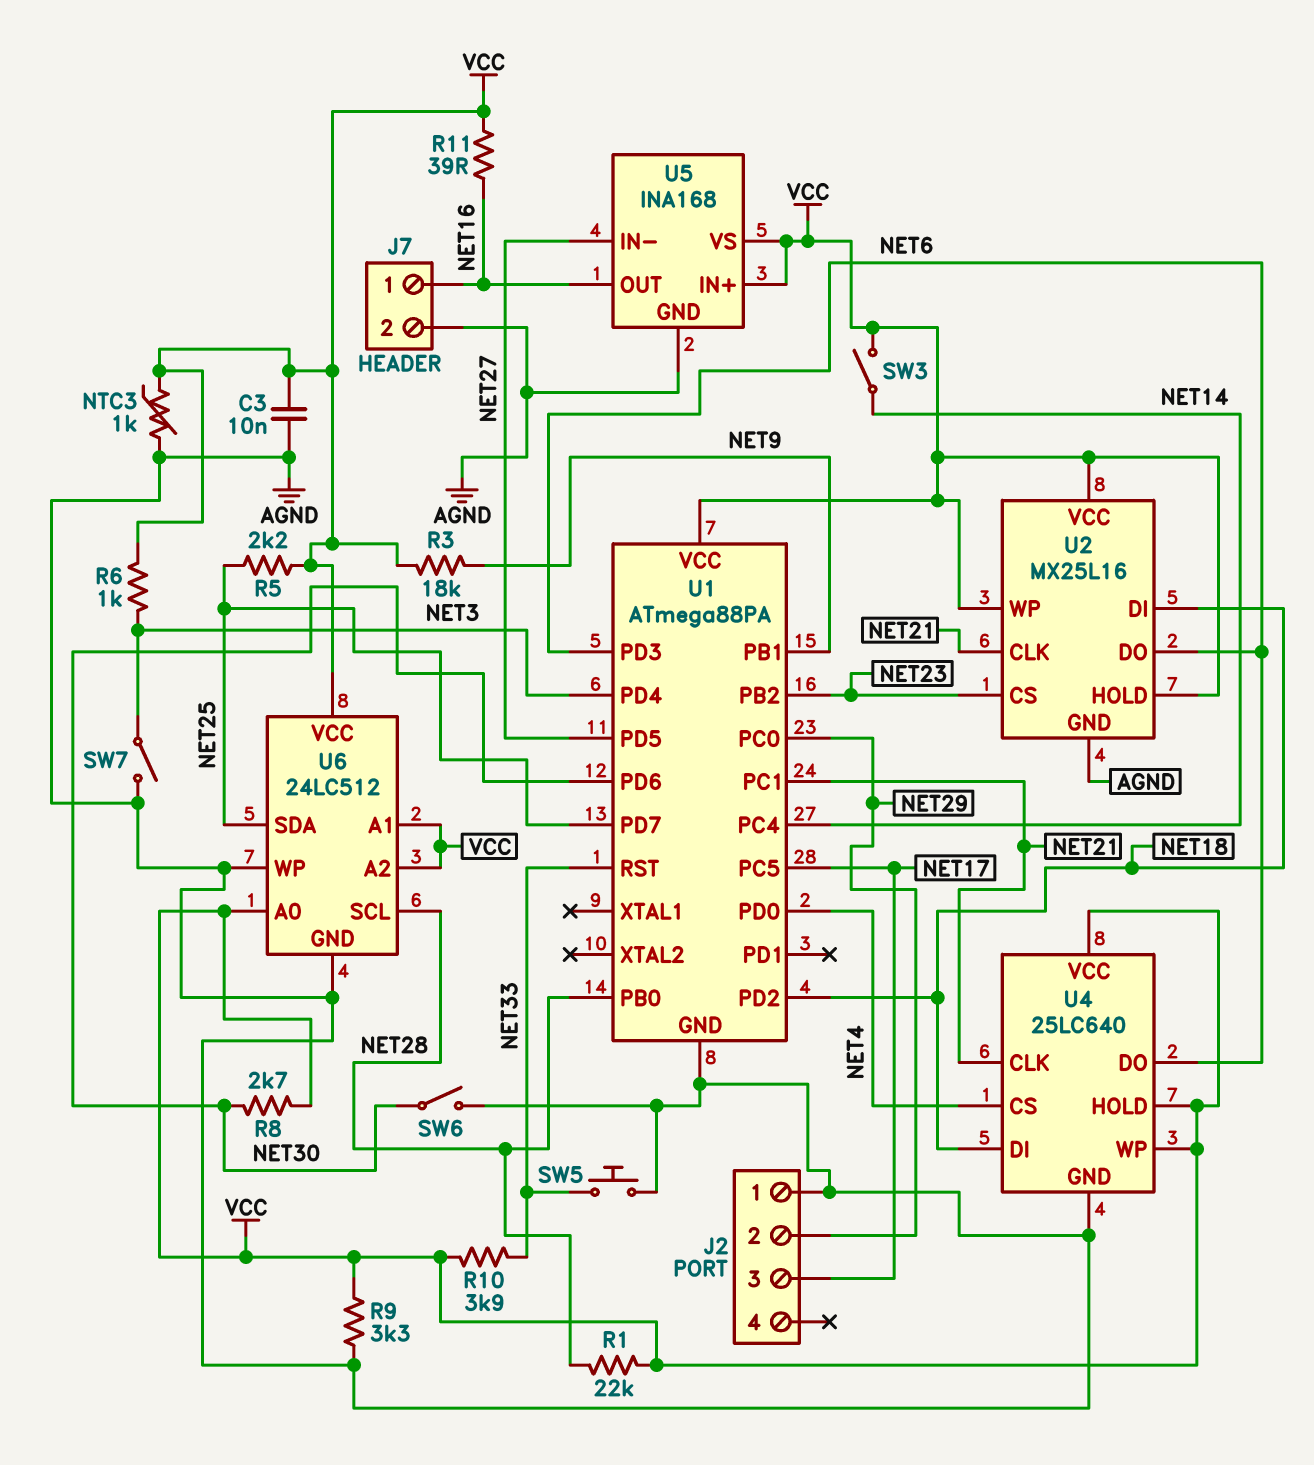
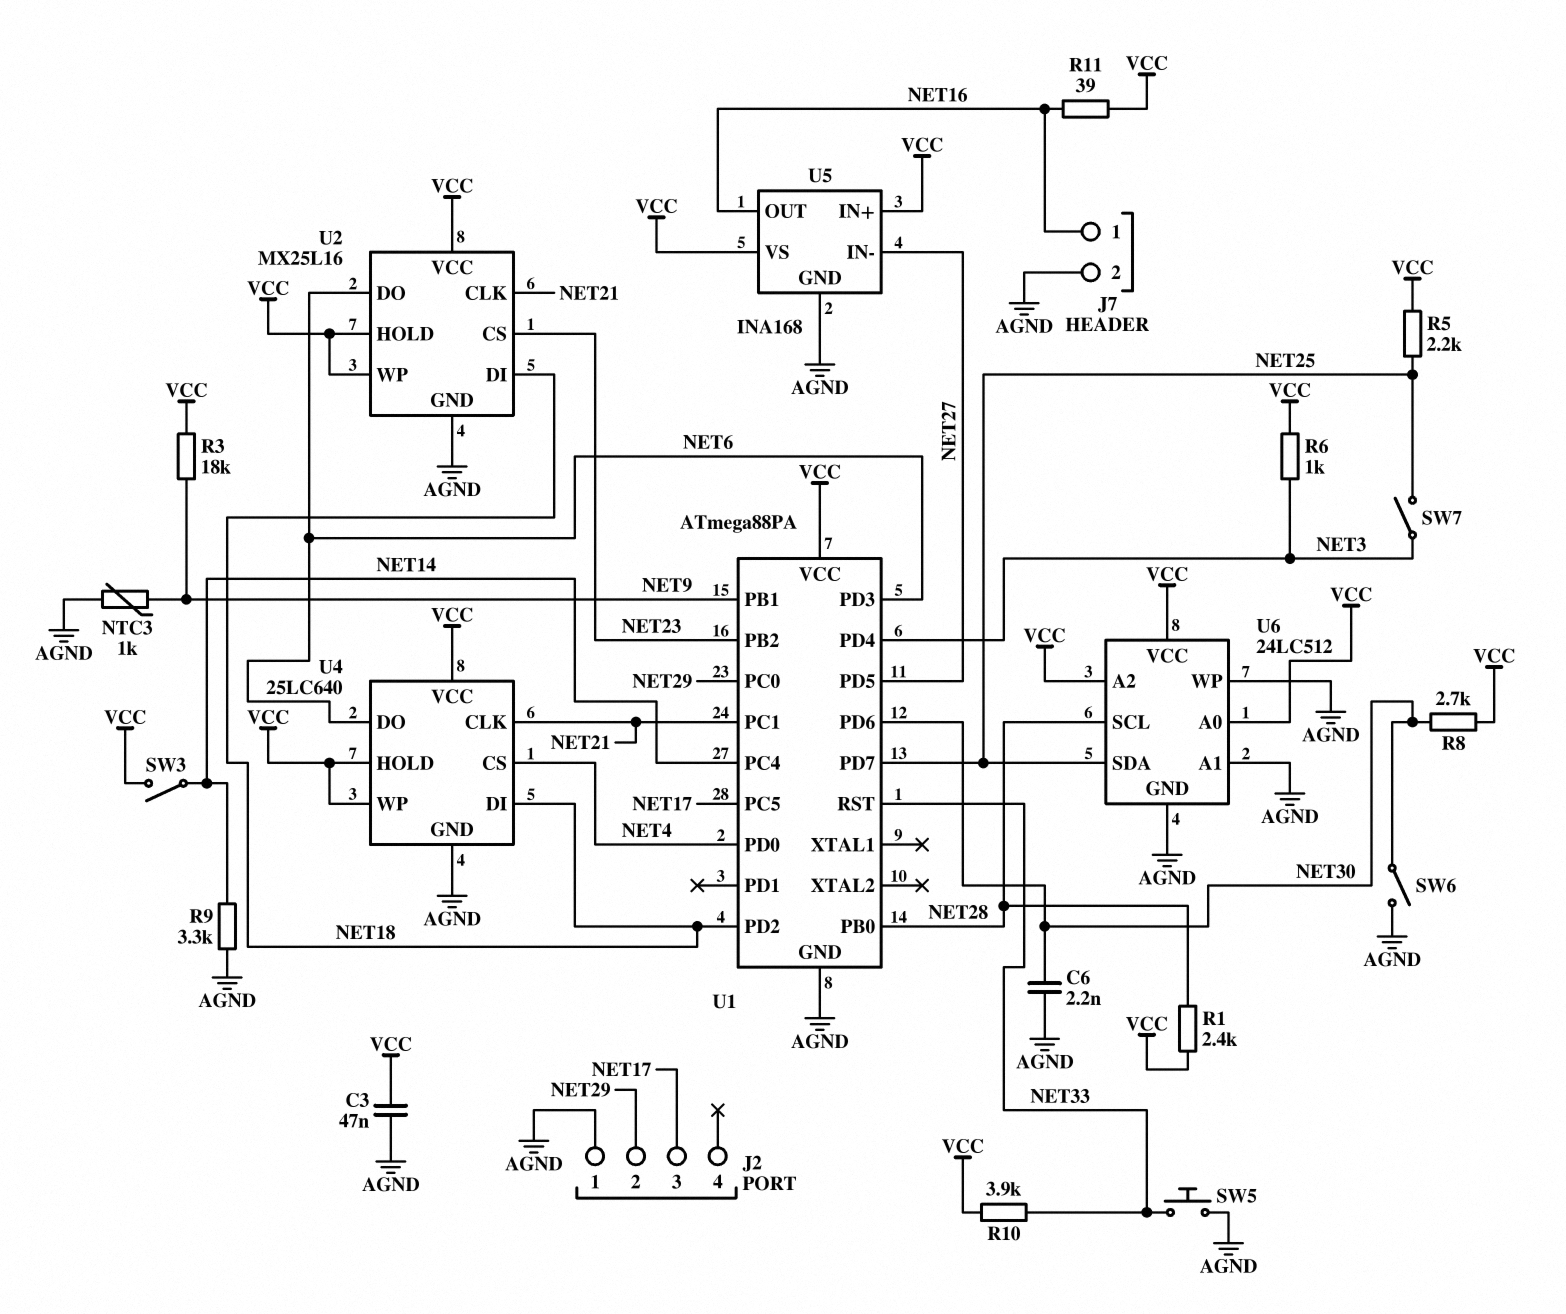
C3: 10nF (AGND, VCC) -> 47nF (AGND, VCC)
C6: none -> 2.2nF (AGND, NET30)
NTC3: 1k (AGND, VCC) -> 1k (AGND, NET9)
R1: 22k (NET28, VCC) -> 2.4k (NET28, VCC)
R9: 3.3k (AGND, VCC) -> 3.3k (AGND, NET14)
SW7: switch (AGND, NET3) -> switch (NET3, NET25)
U6 pin A1: VCC -> AGND

